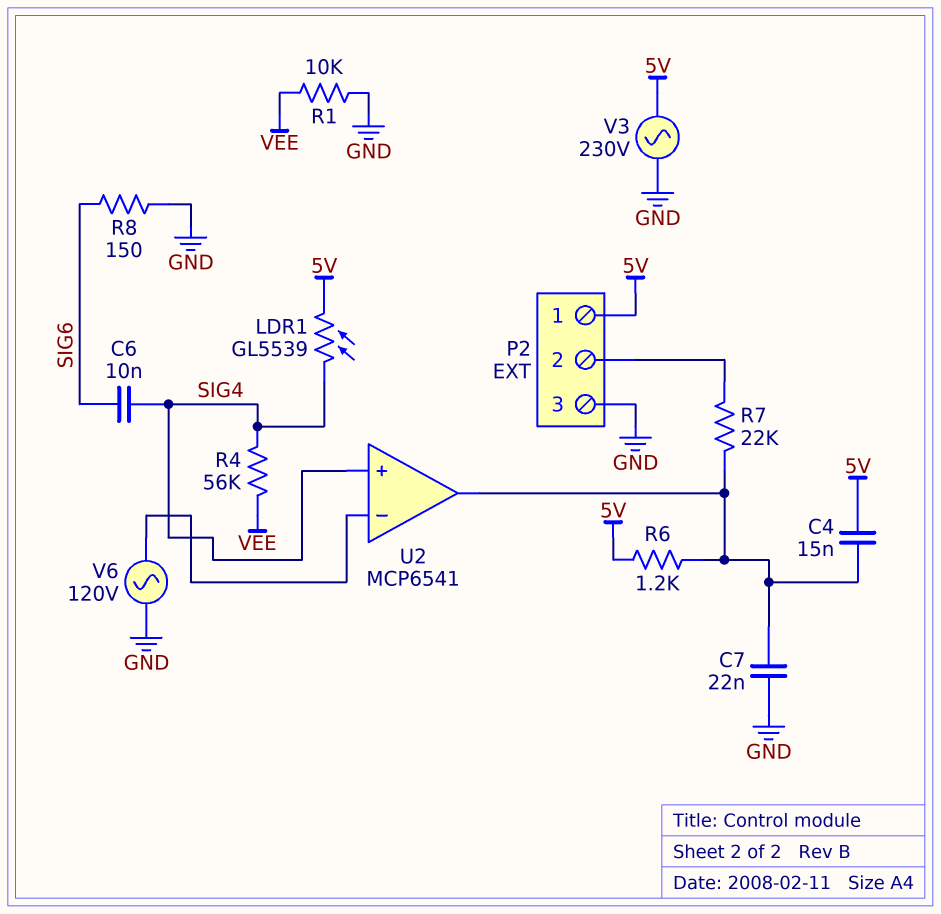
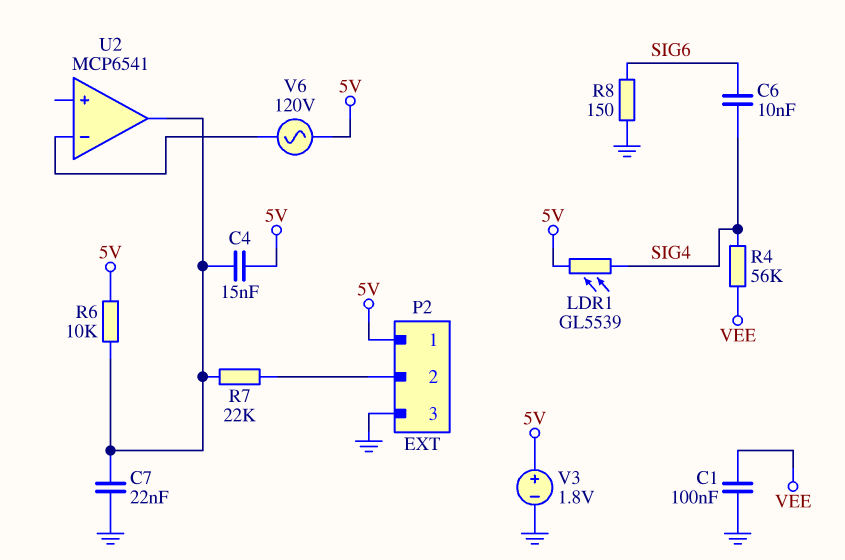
C1: none -> 100nF (GND, VEE)
R1: 10k (GND, VEE) -> none
R6: 1.2k (5V, U2/out) -> 10k (5V, U2/out)
U2 pin in+: SIG4 -> none
V3: AC 230V (5V, GND) -> 1.8V (plus 5V, minus GND)
V6: AC 120V (GND, U2/in-) -> AC 120V (5V, U2/in-)

